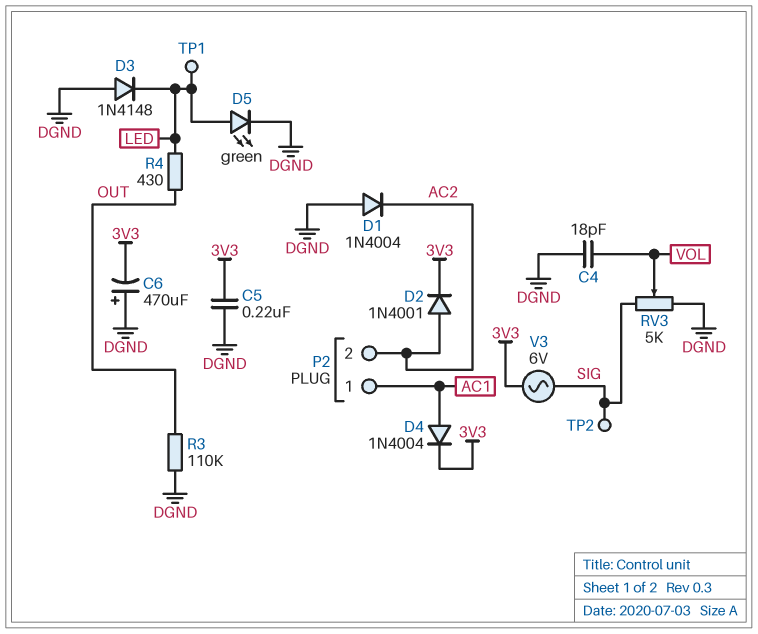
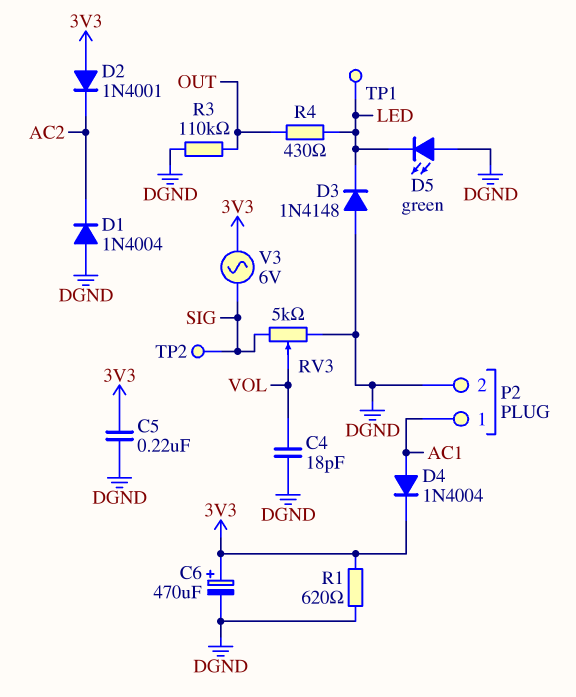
C6: 470uF (plus DGND, minus 3V3) -> 470uF (plus 3V3, minus DGND)
D2: diode 1N4001 (A AC2, K 3V3) -> diode 1N4001 (A 3V3, K AC2)
D5: LED green (A LED, K DGND) -> LED green (A DGND, K LED)
P2 pin 2: AC2 -> DGND
R1: none -> 620 (3V3, DGND)

